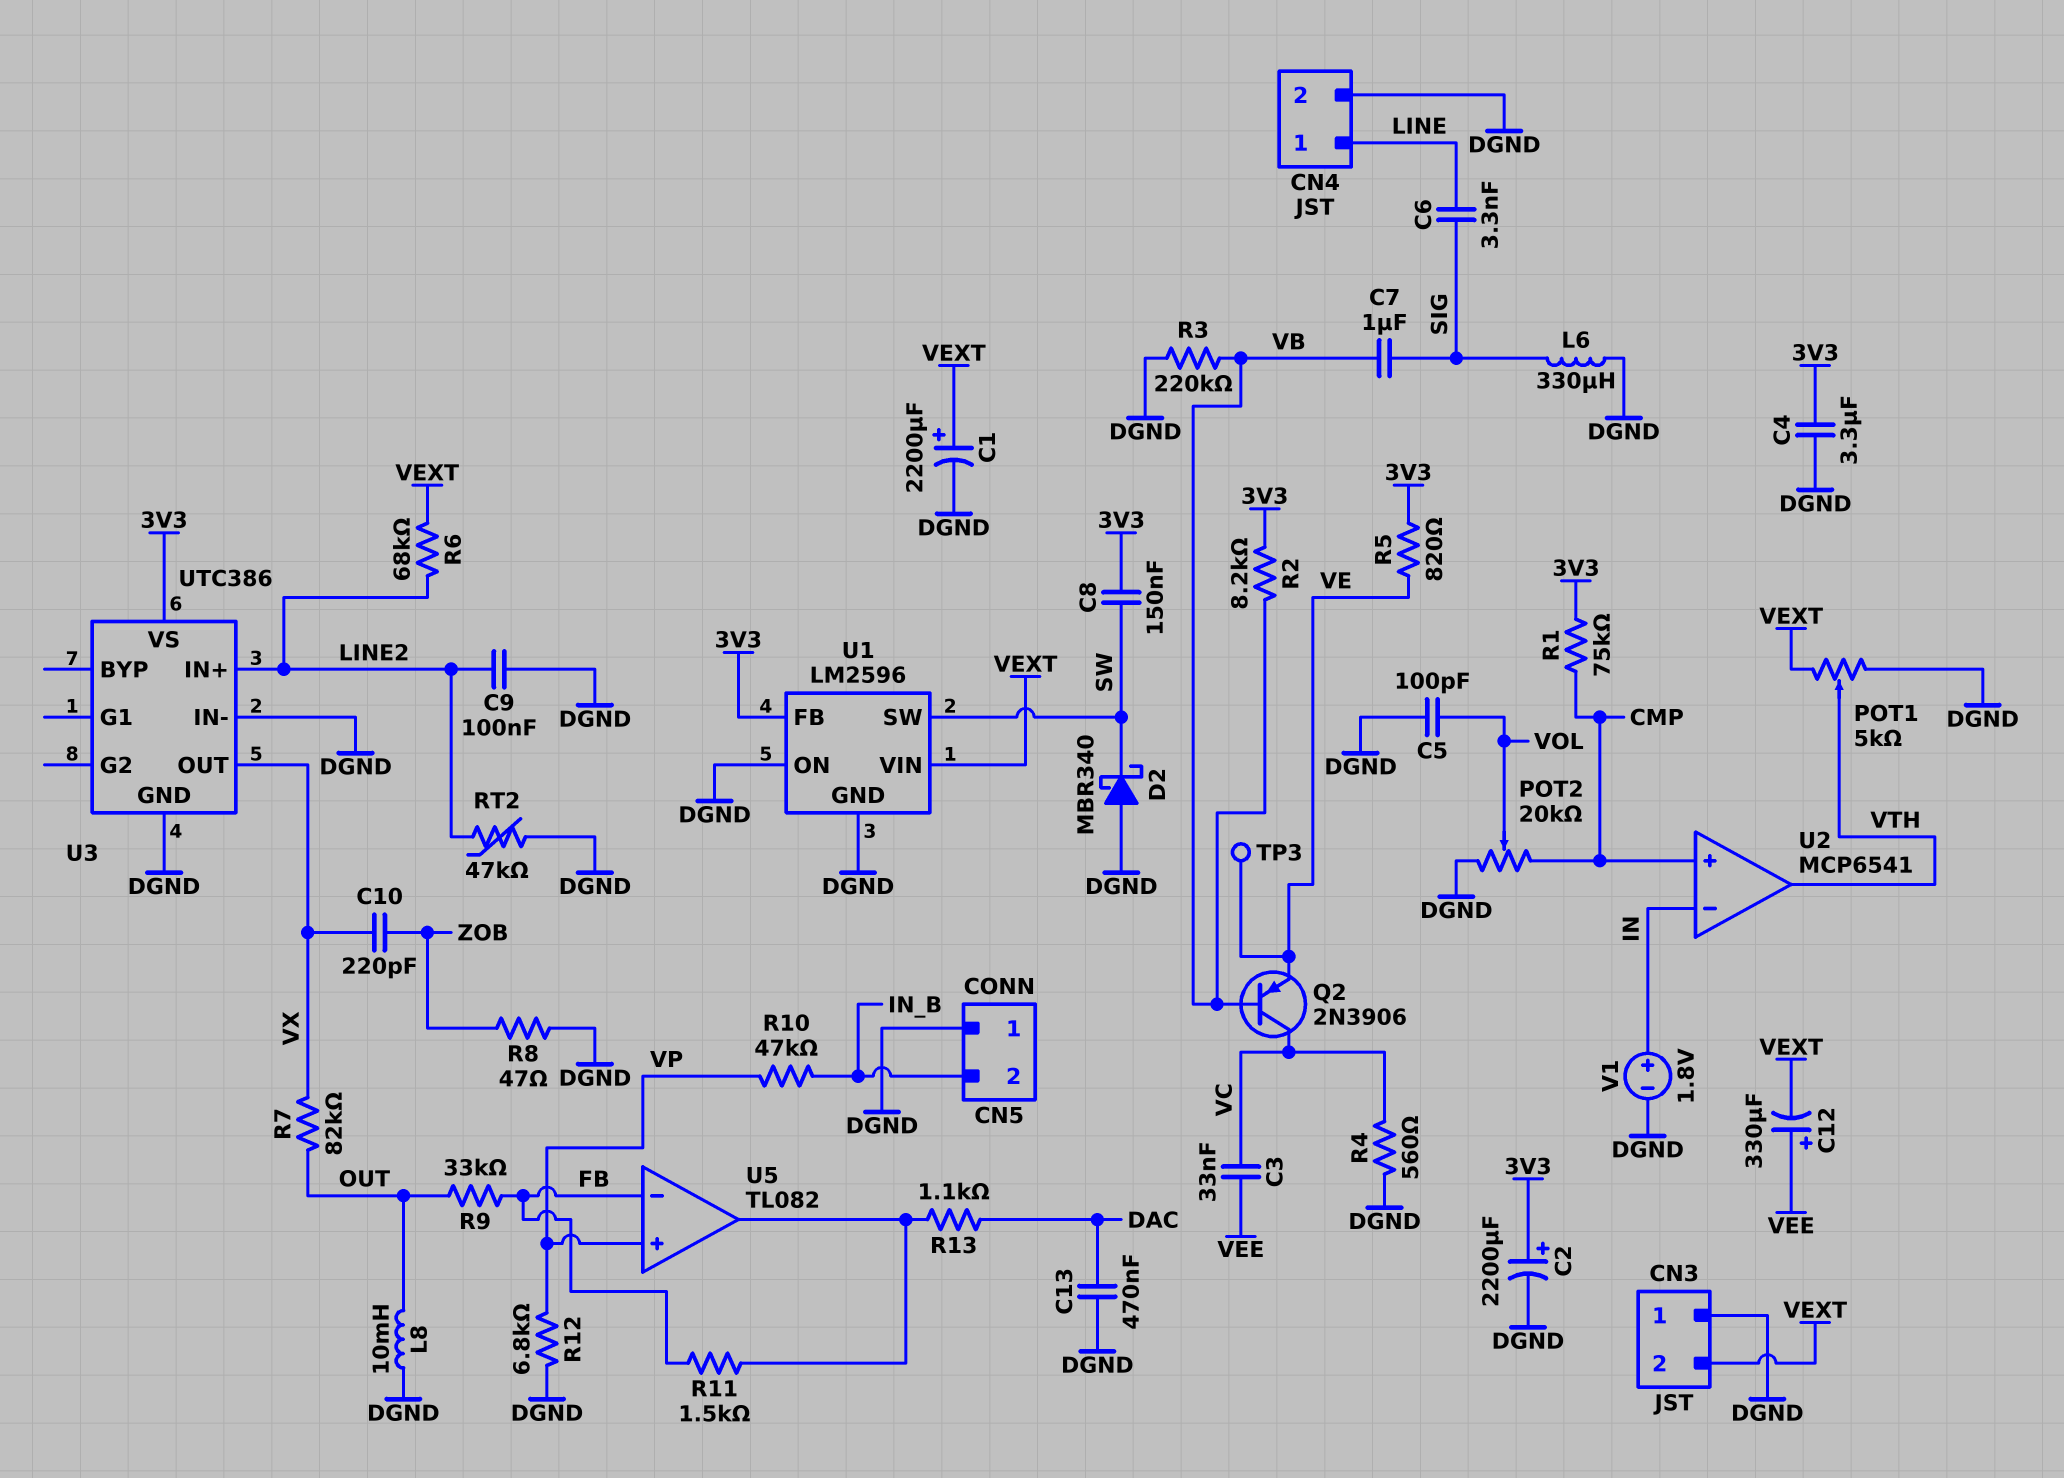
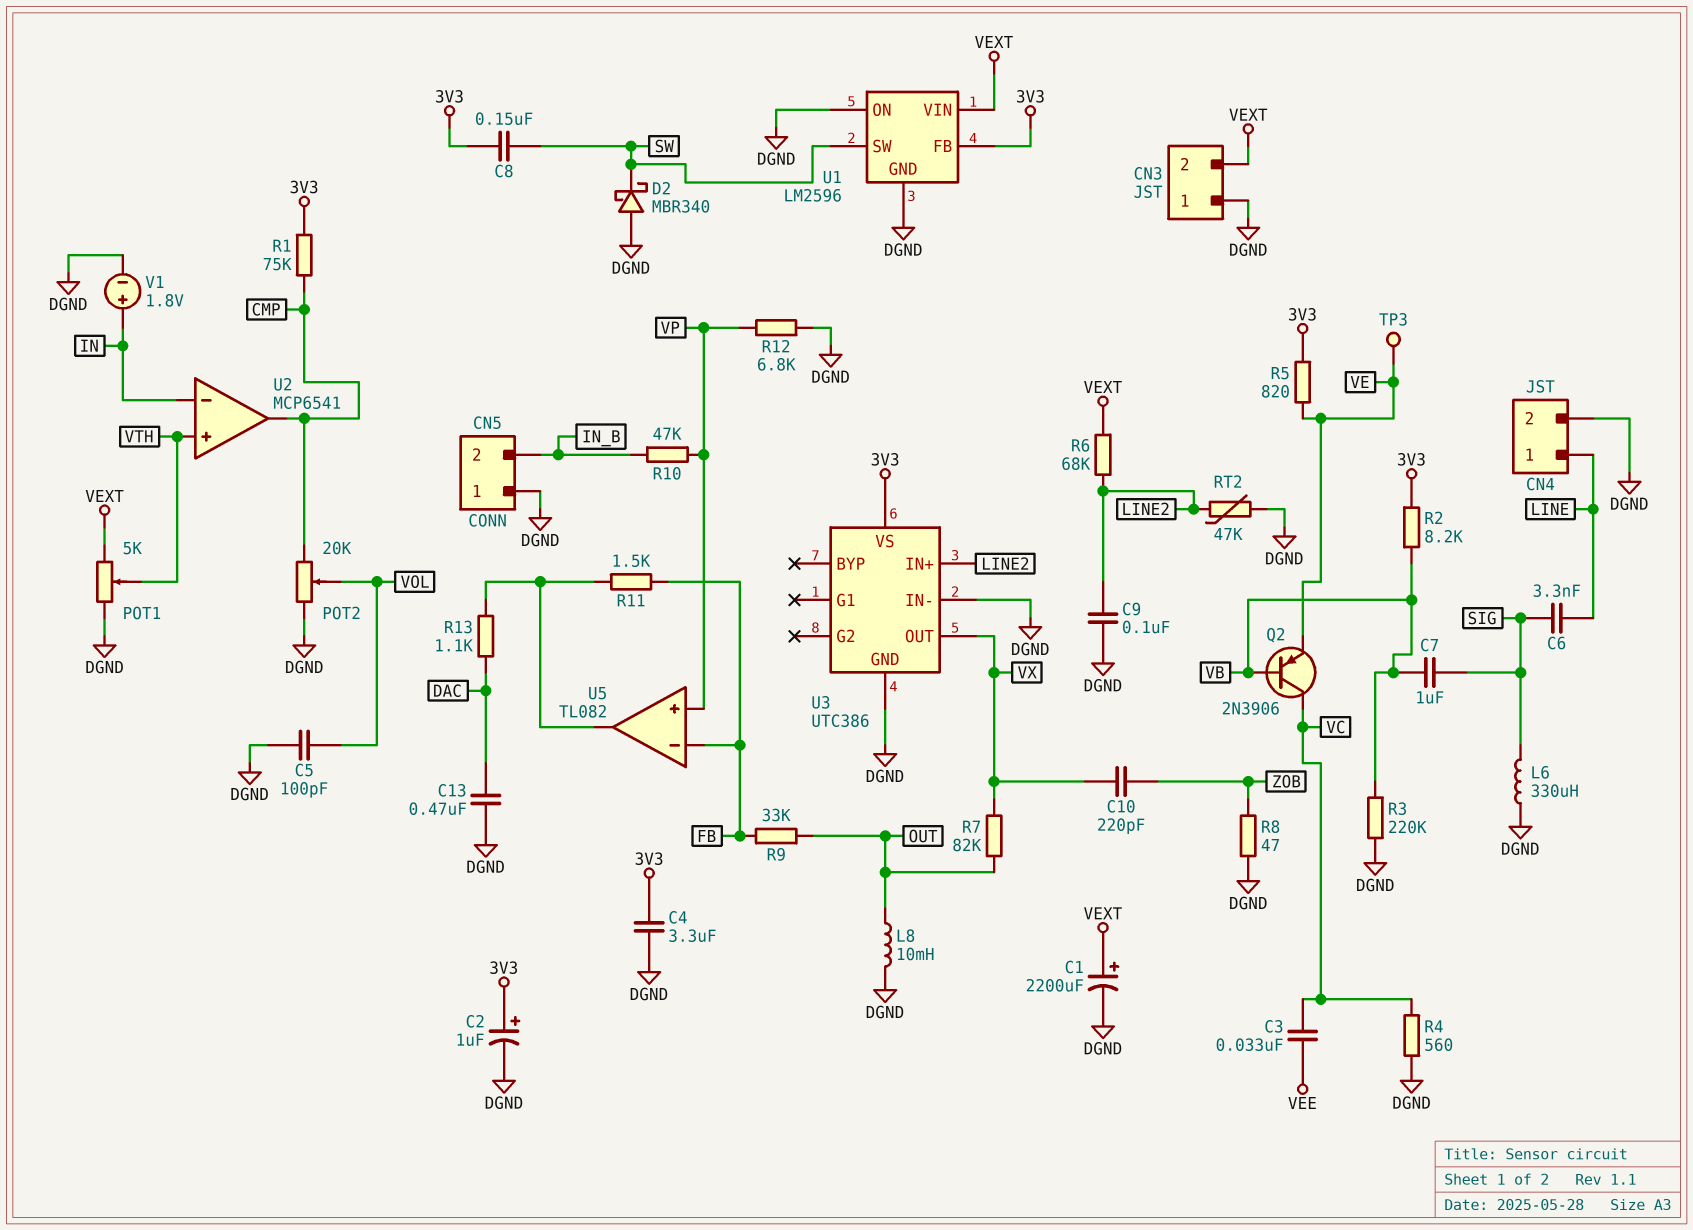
C2: 2200uF (plus 3V3, minus DGND) -> 1uF (plus 3V3, minus DGND)
C12: 330uF (plus VEE, minus VEXT) -> none
U2 pin in+: CMP -> VTH
U2 pin out: VTH -> CMP

